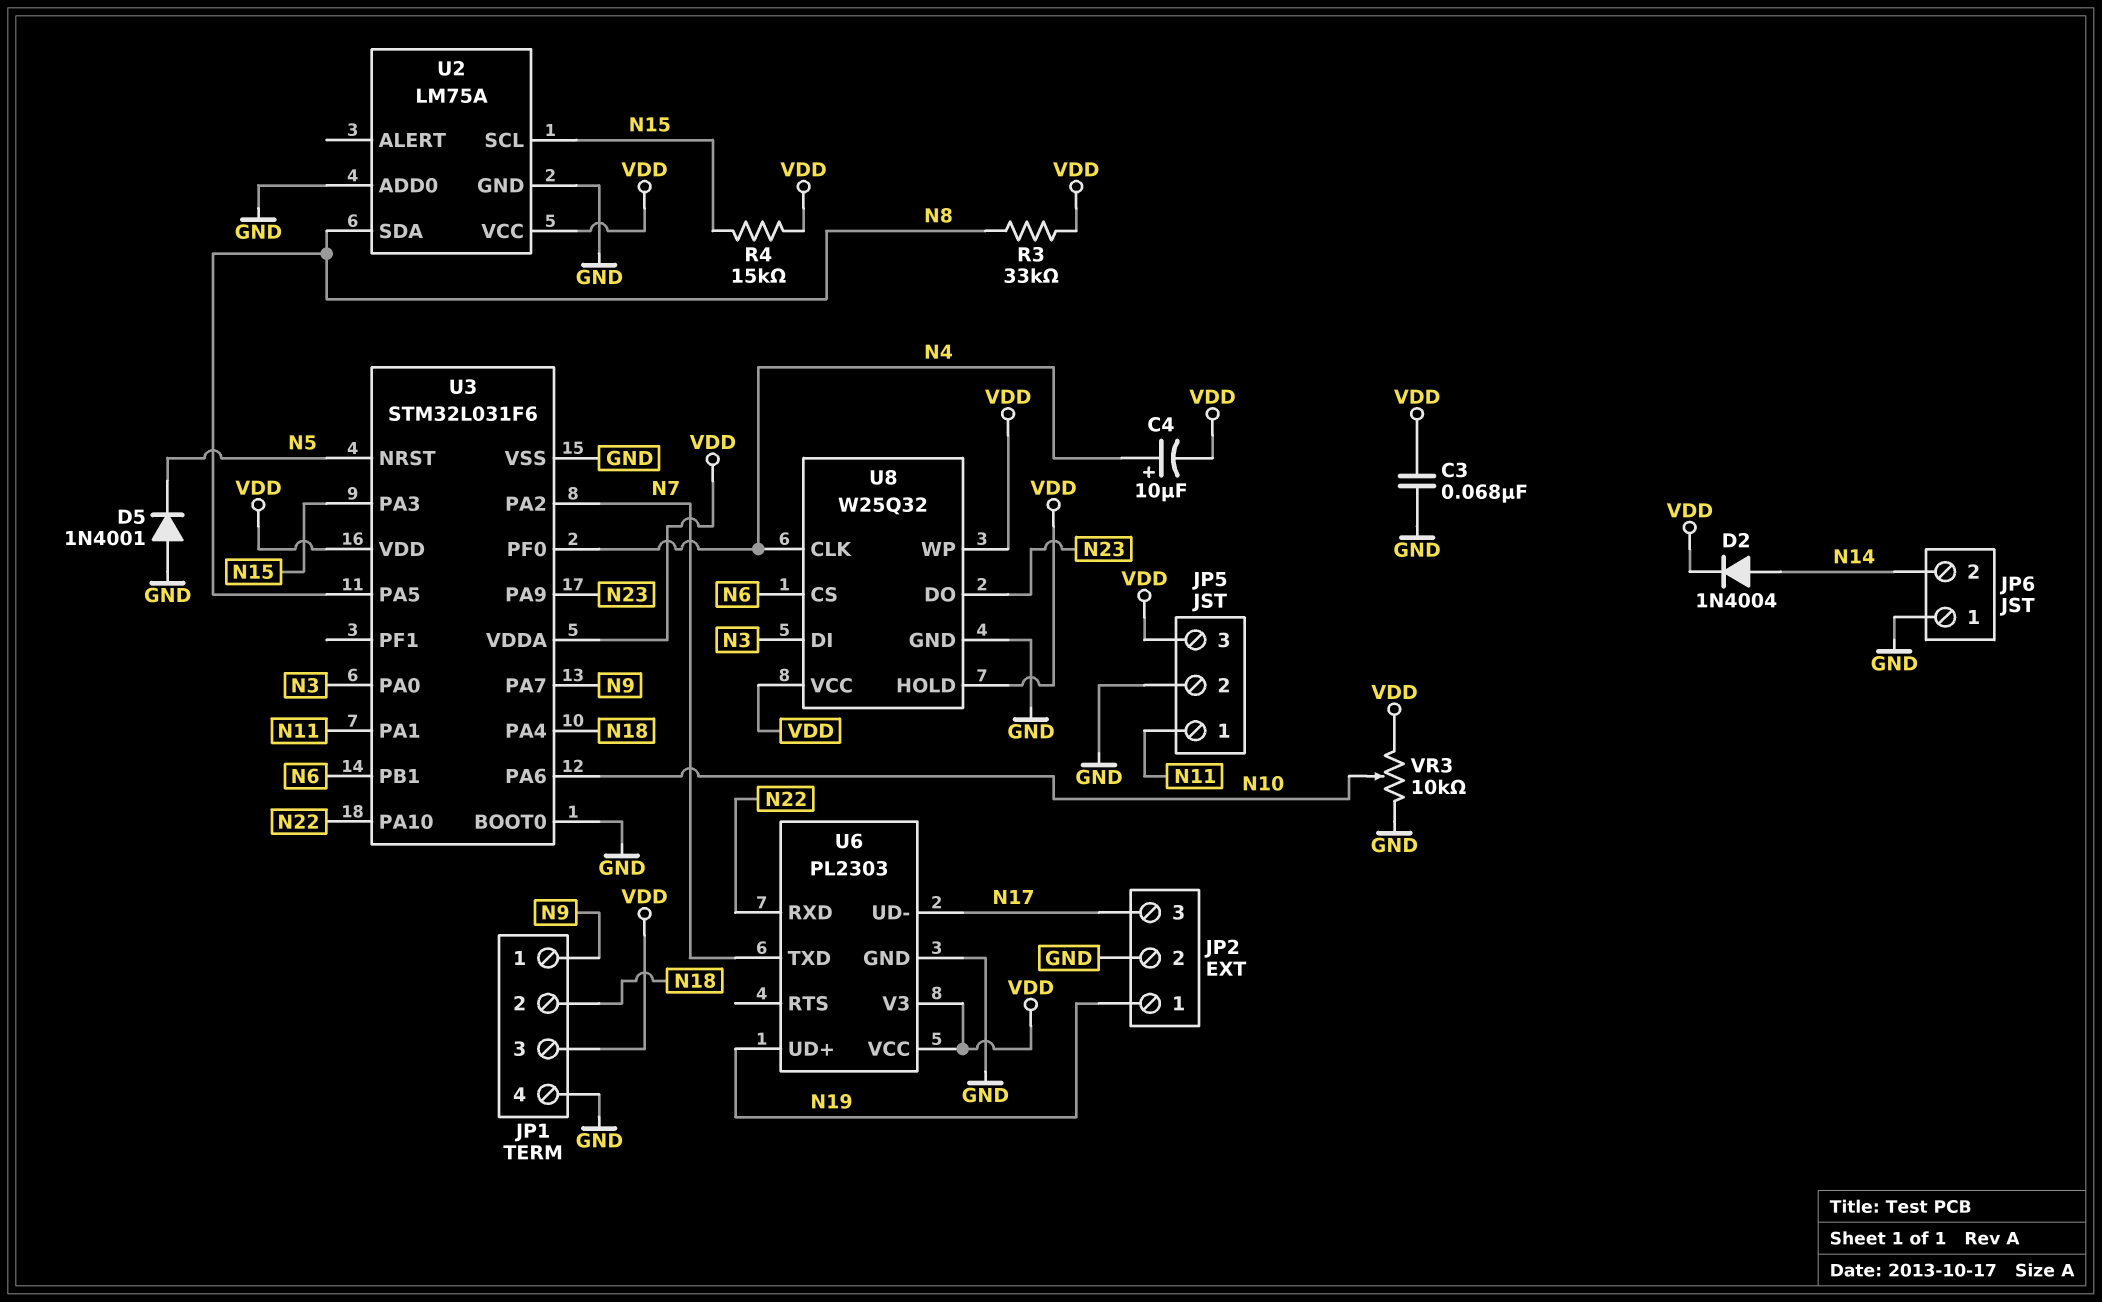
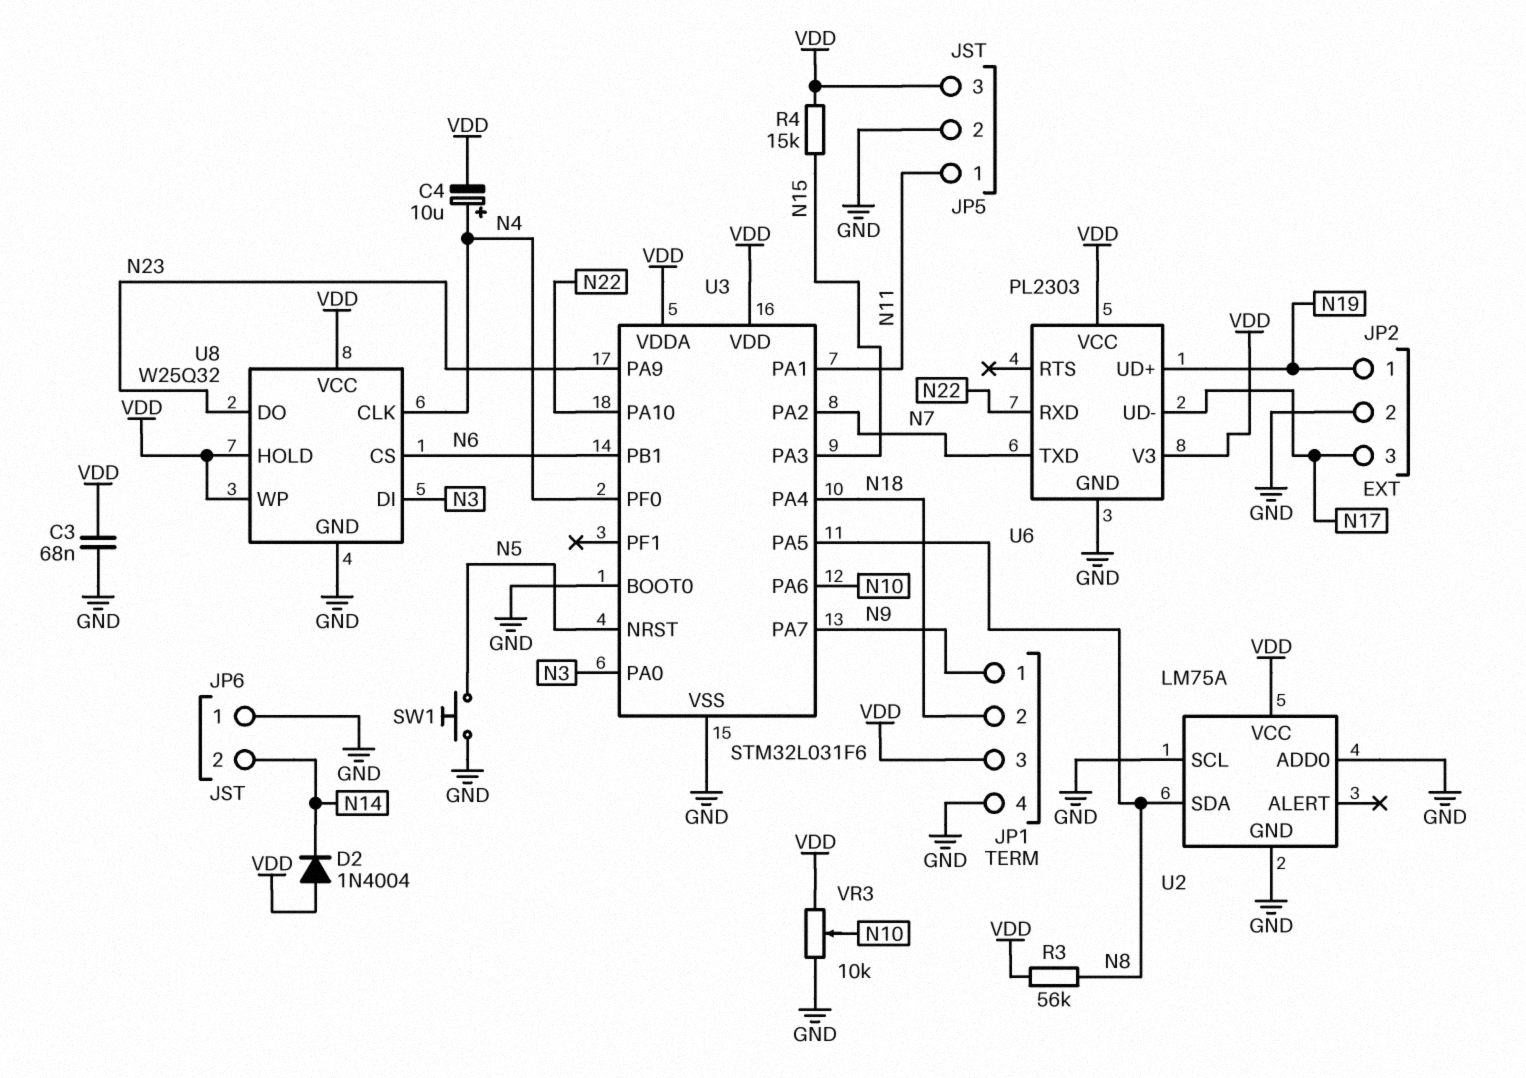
D2: diode 1N4004 (A N14, K VDD) -> diode 1N4004 (A VDD, K N14)
D5: diode 1N4001 (A GND, K N5) -> none
R3: 33k (N8, VDD) -> 56k (N8, VDD)
SW1: none -> button (GND, N5)
U2 pin SCL: N15 -> GND

